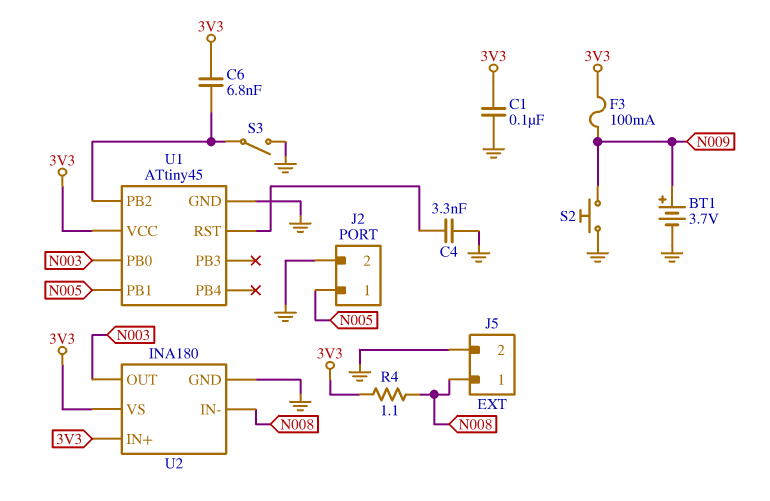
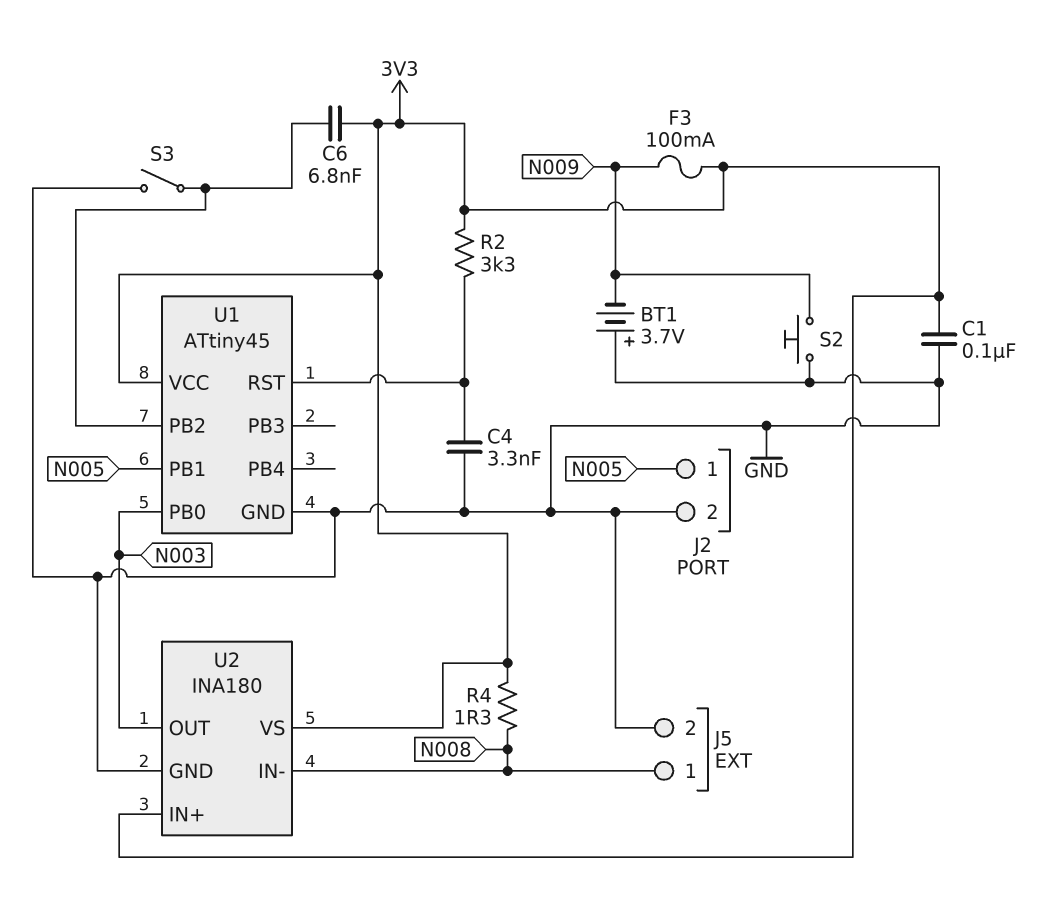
BT1: 3.7V (plus N009, minus GND) -> 3.7V (plus GND, minus N009)
R2: none -> 3.3k (3V3, U1/RST)
R4: 1.1 (3V3, N008) -> 1.3 (3V3, N008)

